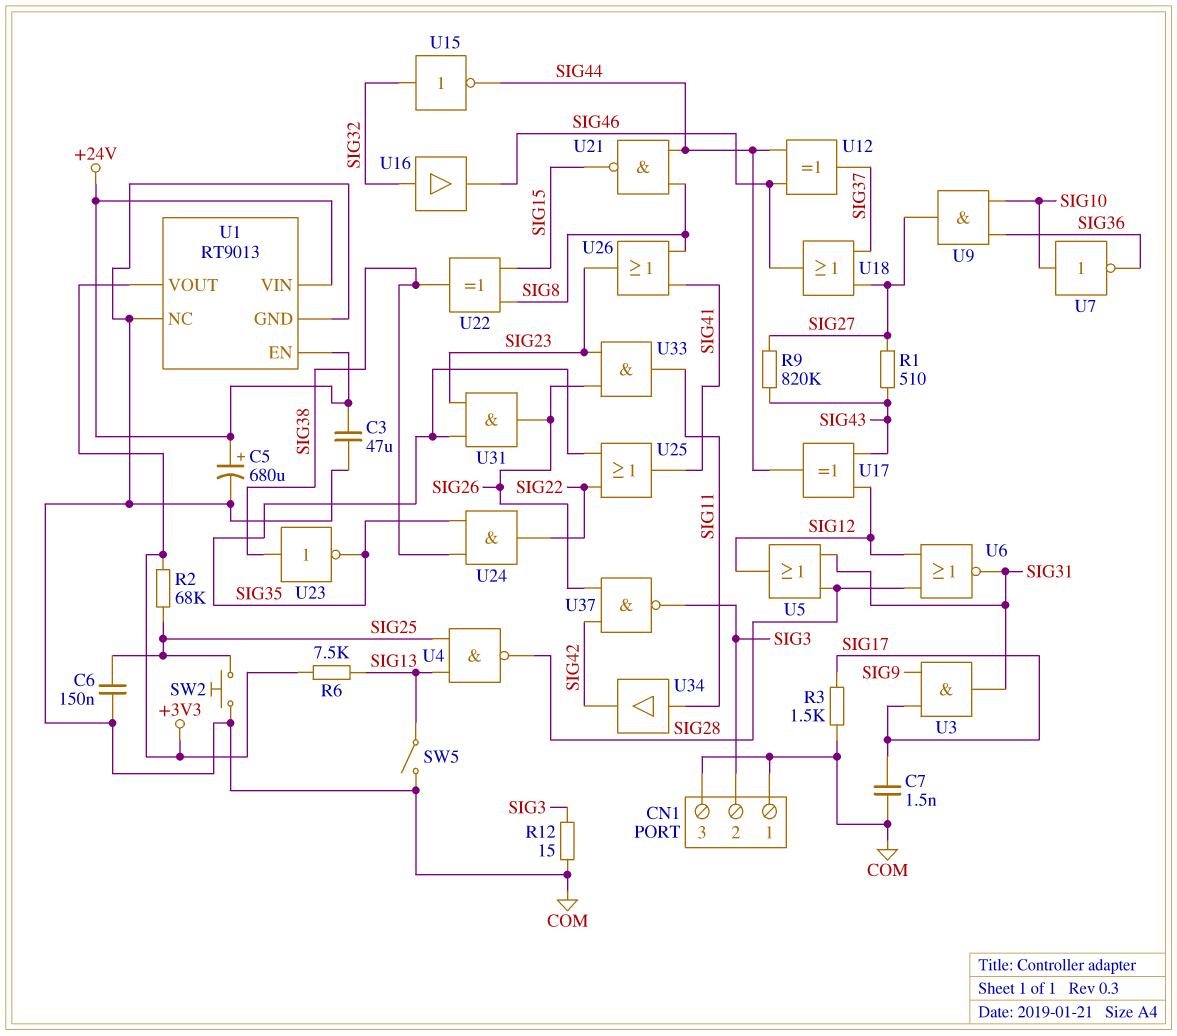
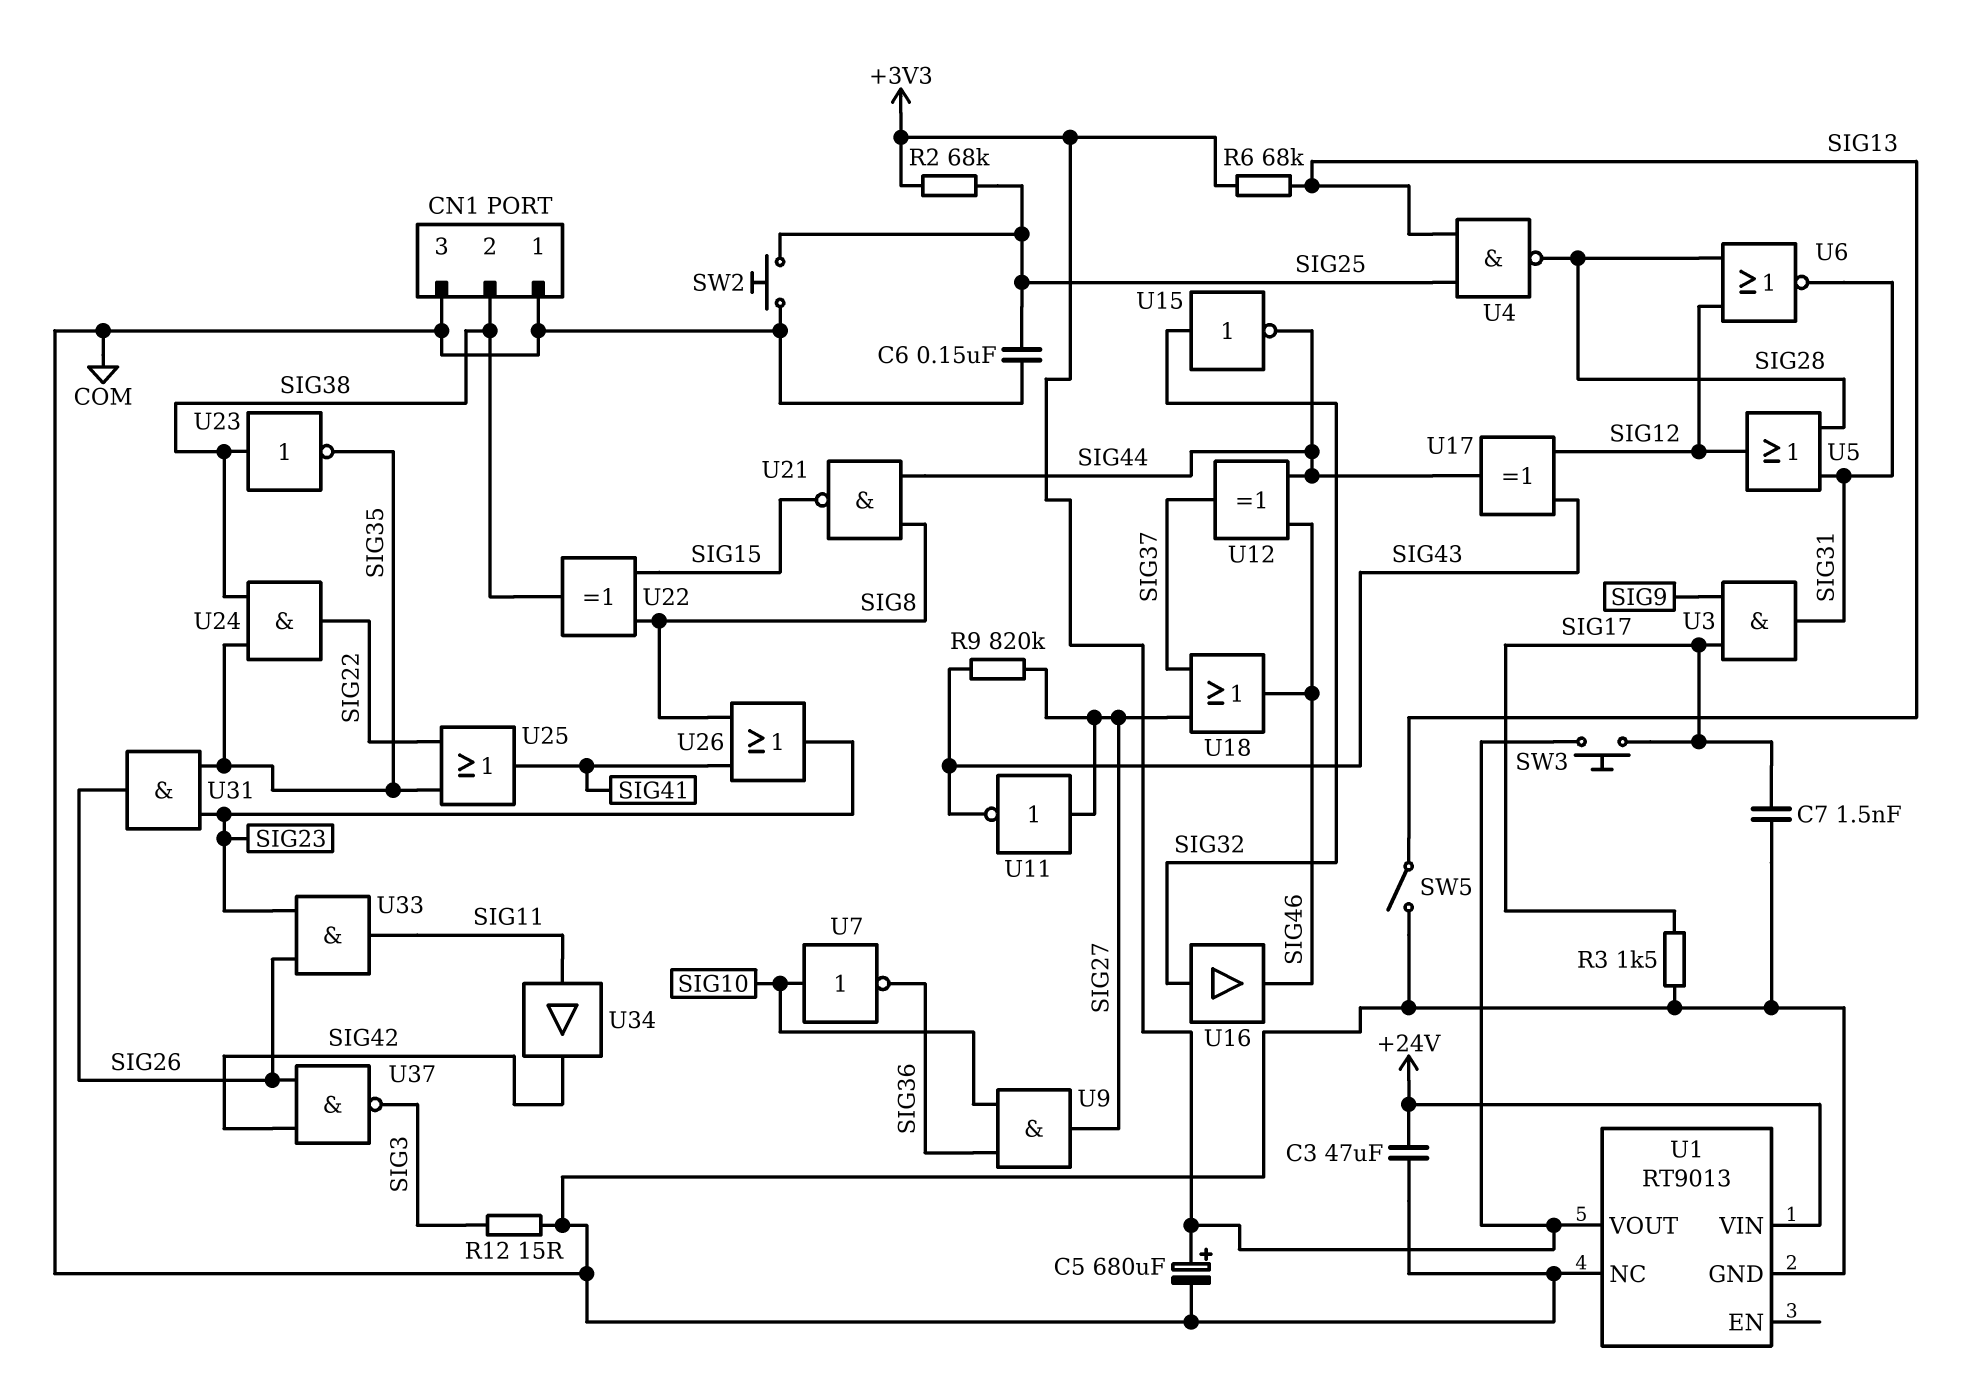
C5: 680uF (plus +24V, minus COM) -> 680uF (plus +3V3, minus COM)
CN1 pin 2: SIG3 -> SIG38
R1: 510 (SIG27, SIG43) -> none
R6: 7.5k (+3V3, SIG13) -> 68k (+3V3, SIG13)
SW3: none -> button (+3V3, SIG17)
U1 pin EN: +24V -> none
U11: none -> NOT (in SIG27, out SIG43)

